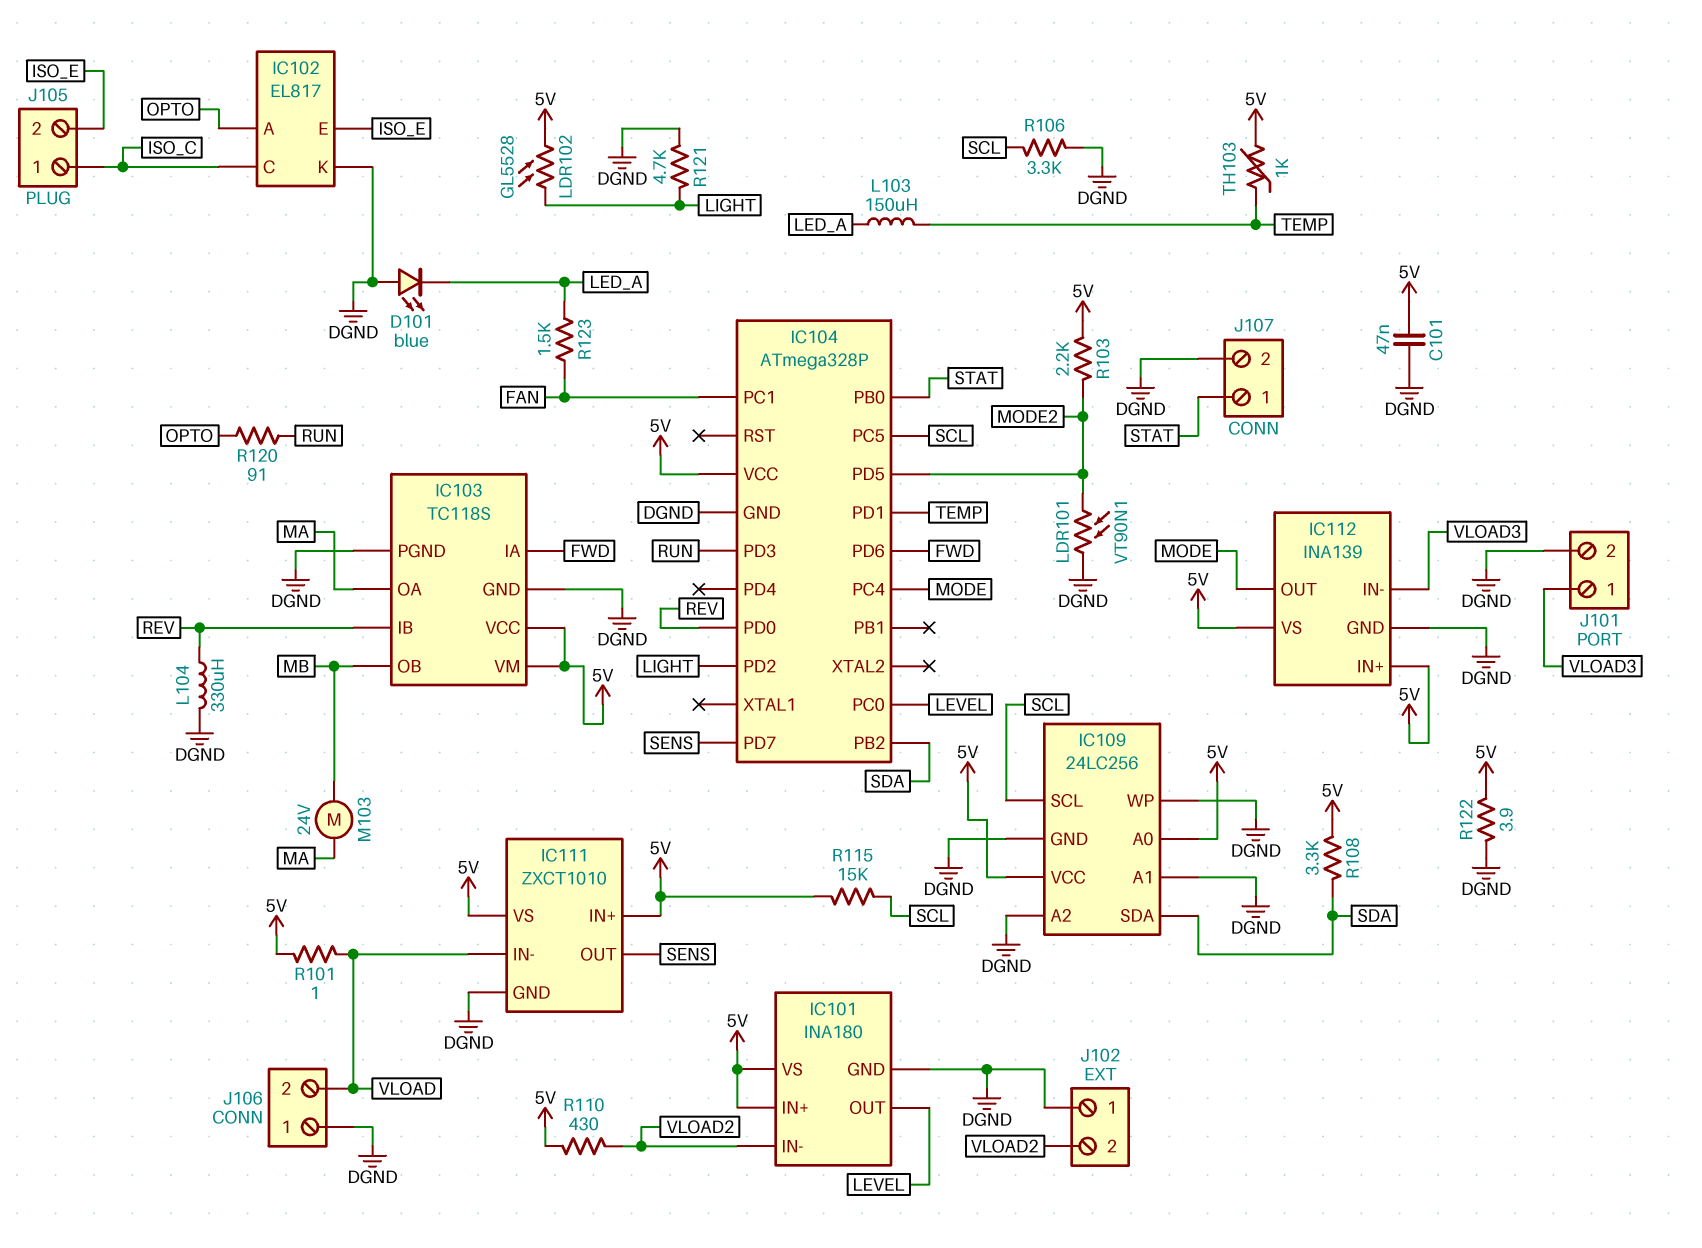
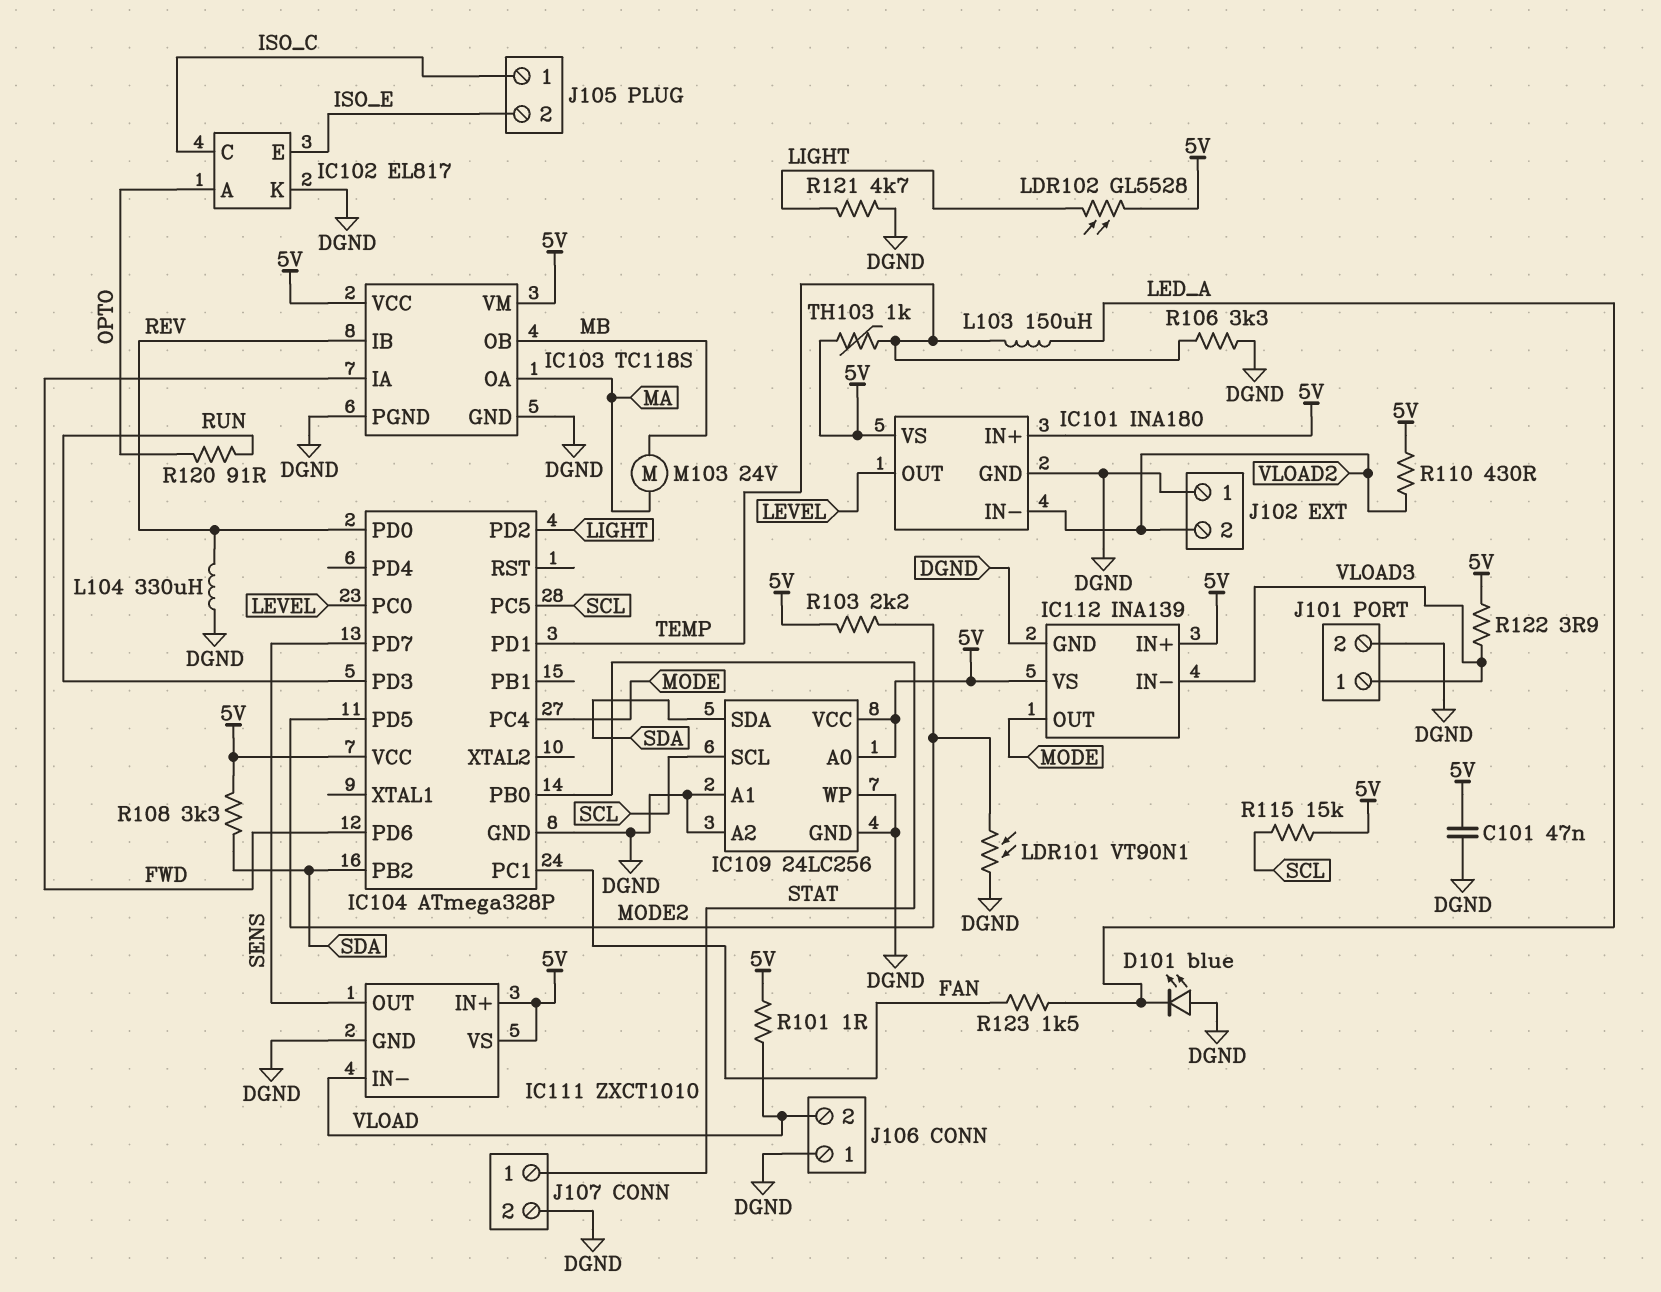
R106: 3.3k (DGND, SCL) -> 3.3k (DGND, TEMP)
R122: 3.9 (5V, DGND) -> 3.9 (5V, VLOAD3)

